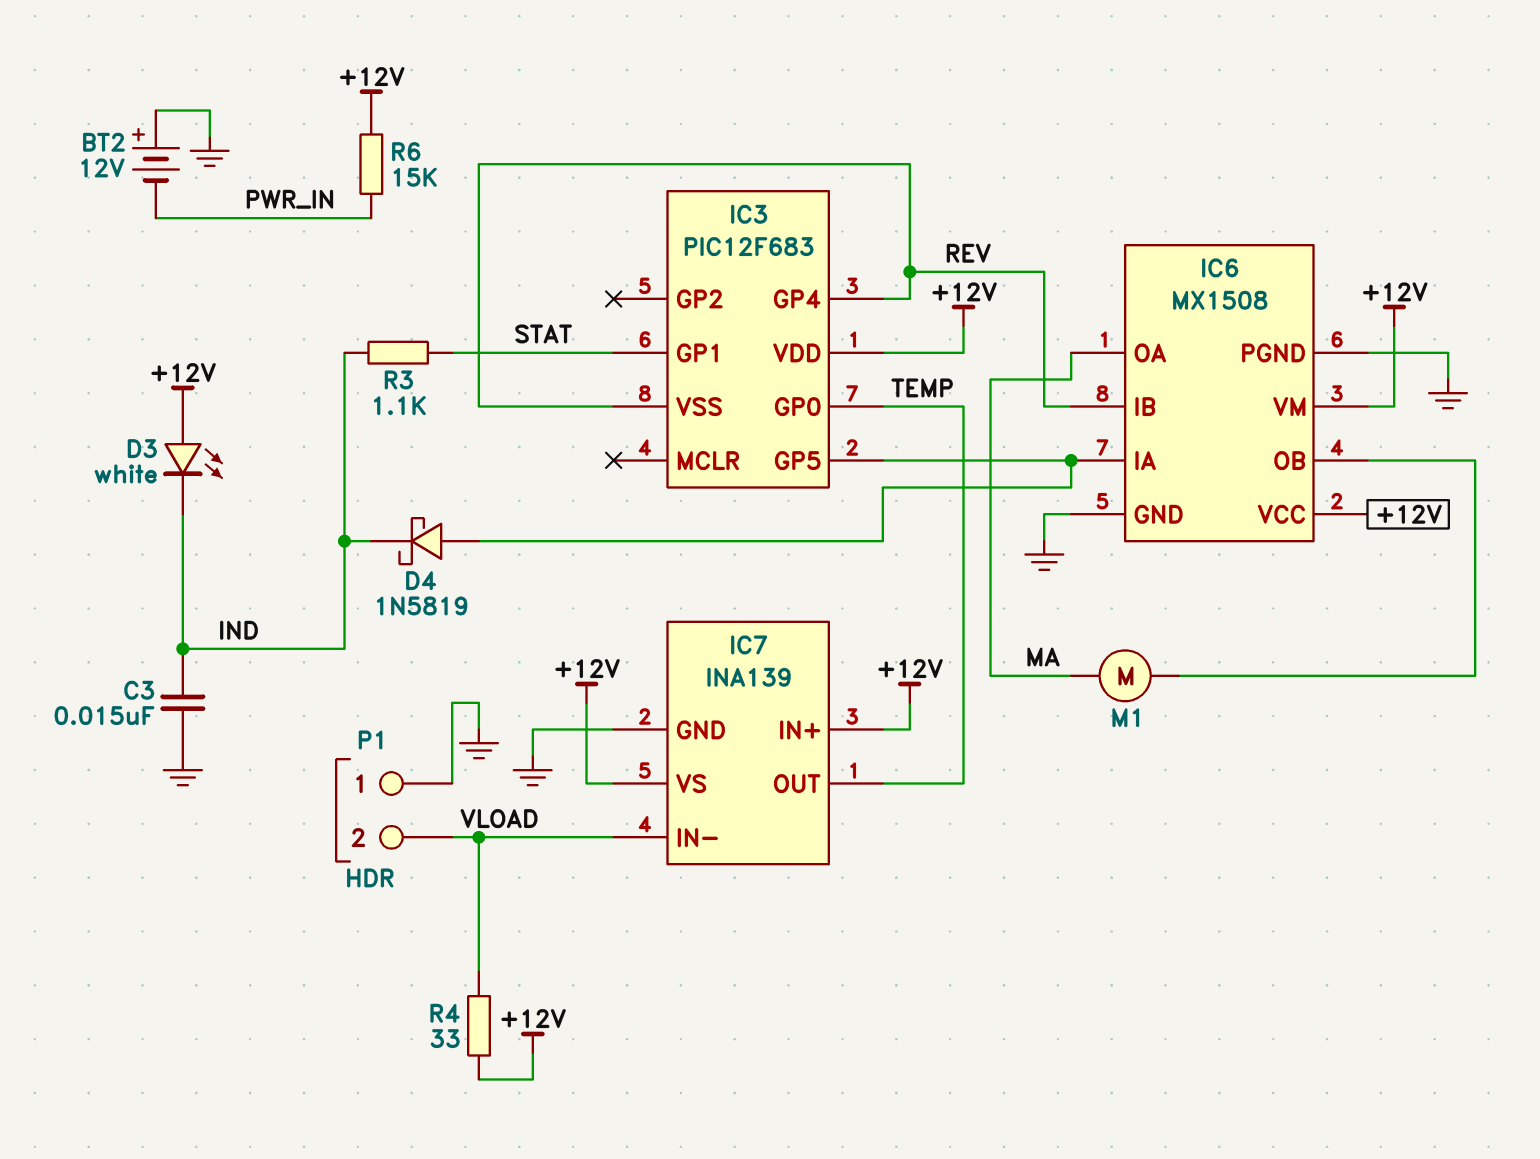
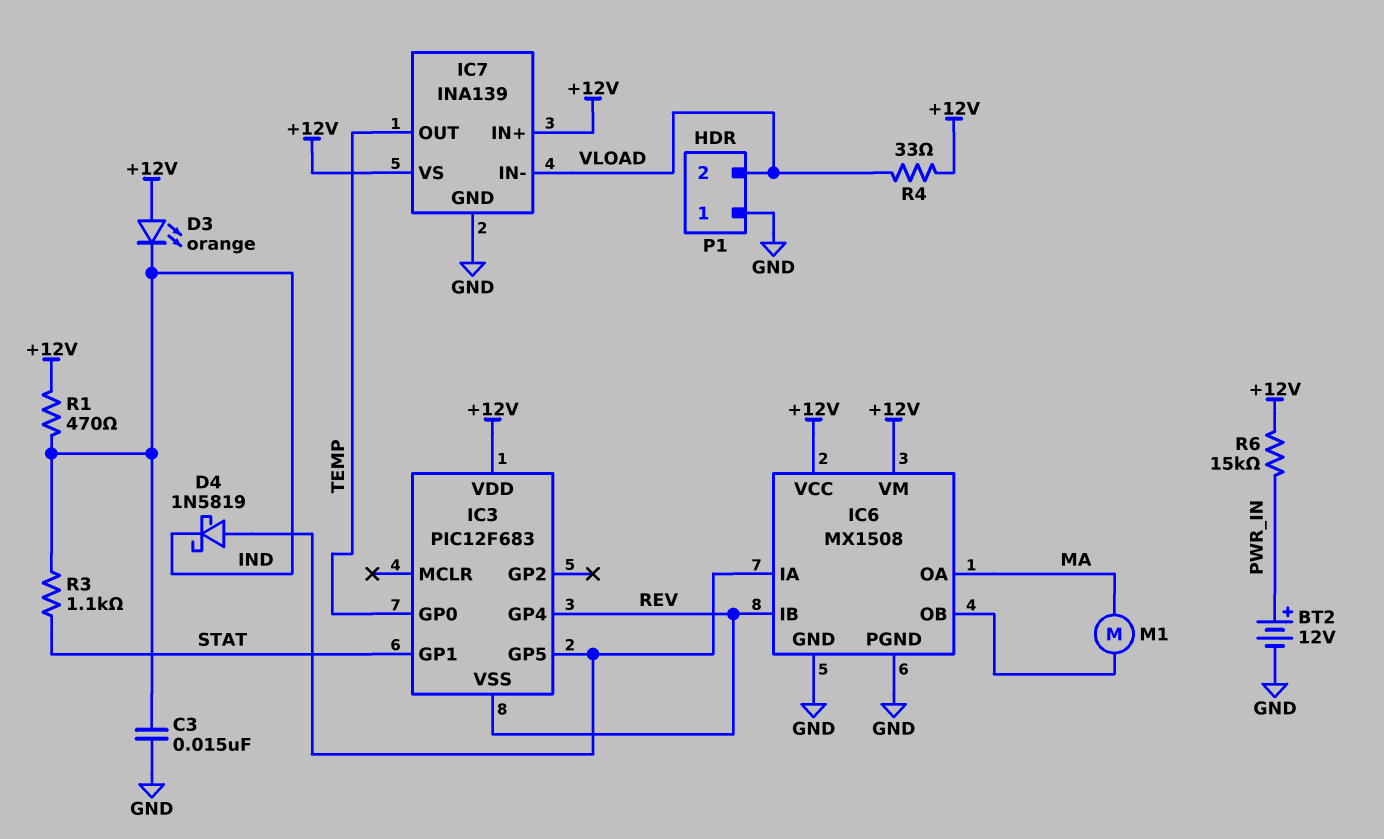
BT2: 12V (plus GND, minus PWR_IN) -> 12V (plus PWR_IN, minus GND)
D3: LED white (A +12V, K IND) -> LED orange (A +12V, K IND)
R1: none -> 470 (+12V, IND)

